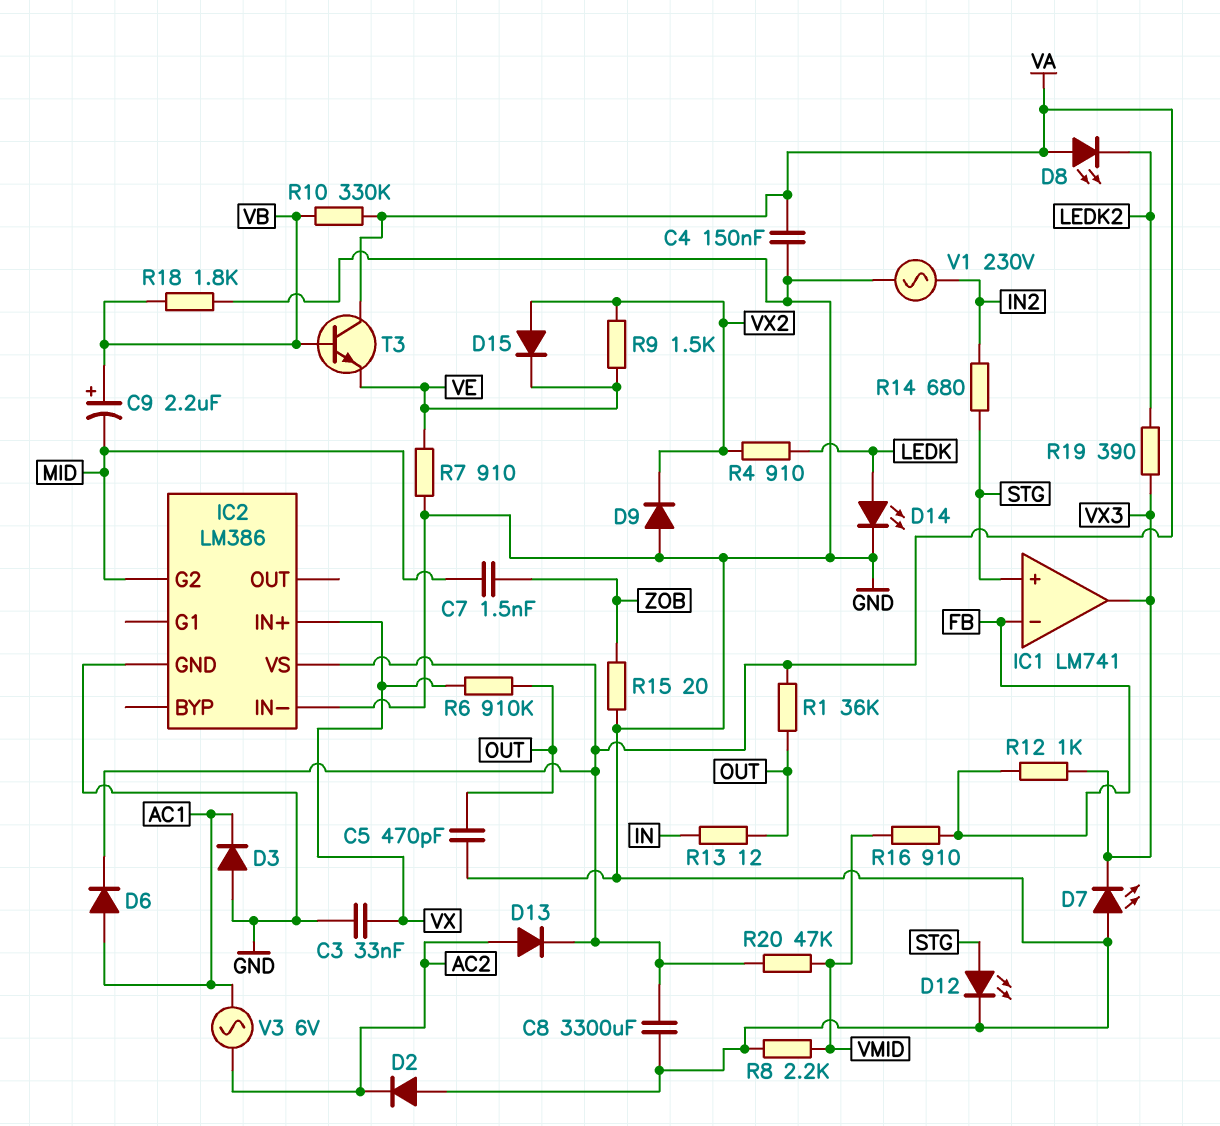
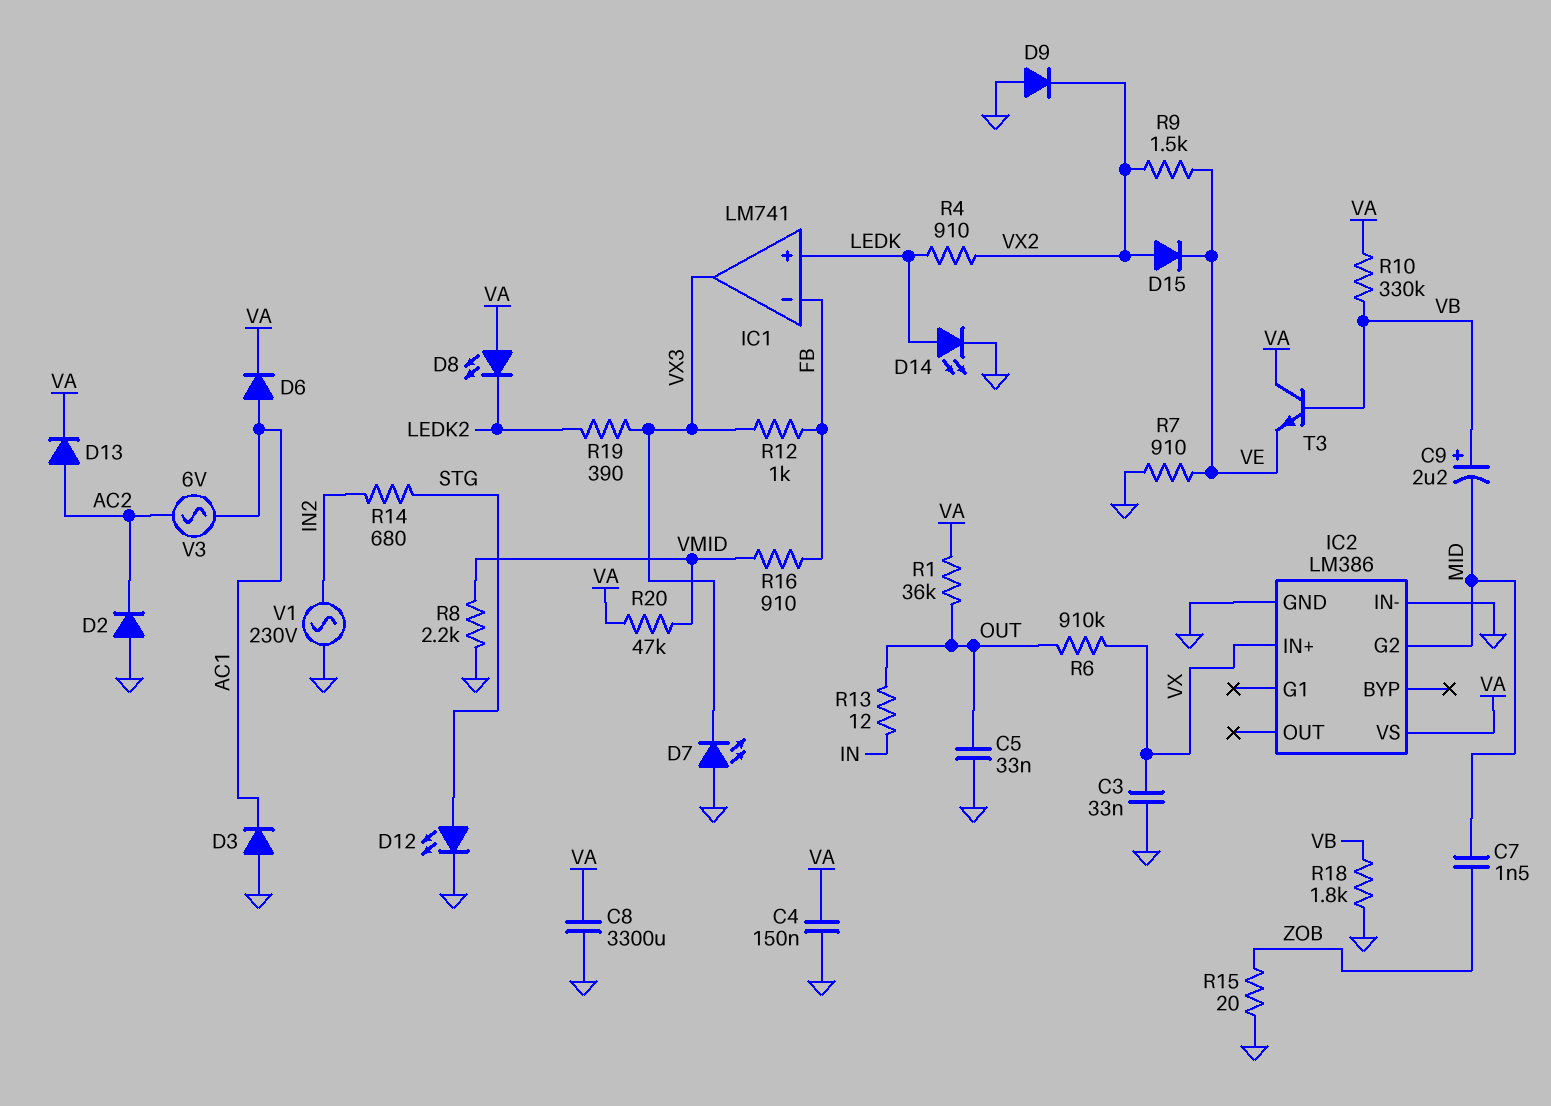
C5: 470pF (GND, OUT) -> 33nF (GND, OUT)
IC1 pin in+: STG -> LEDK

